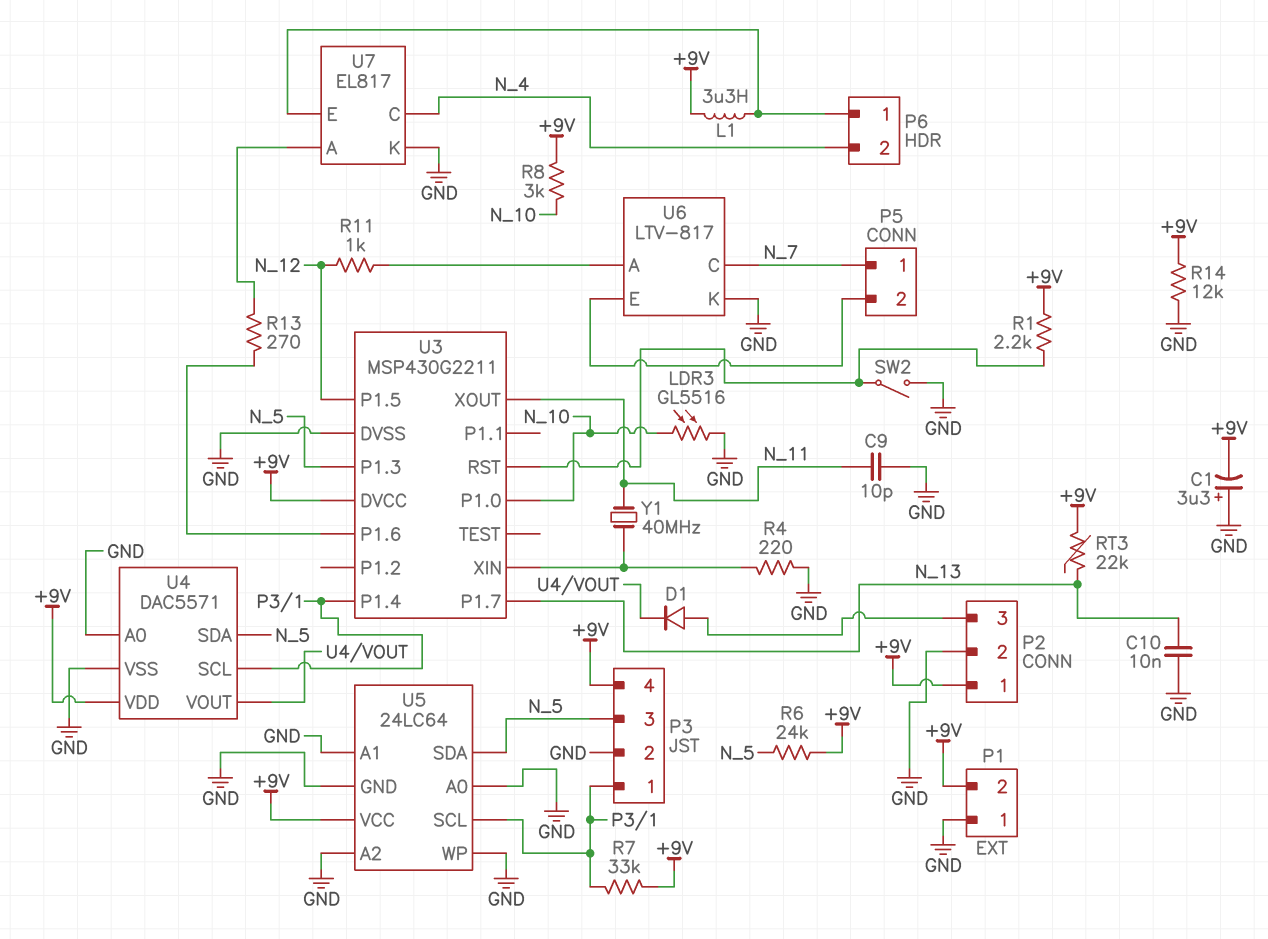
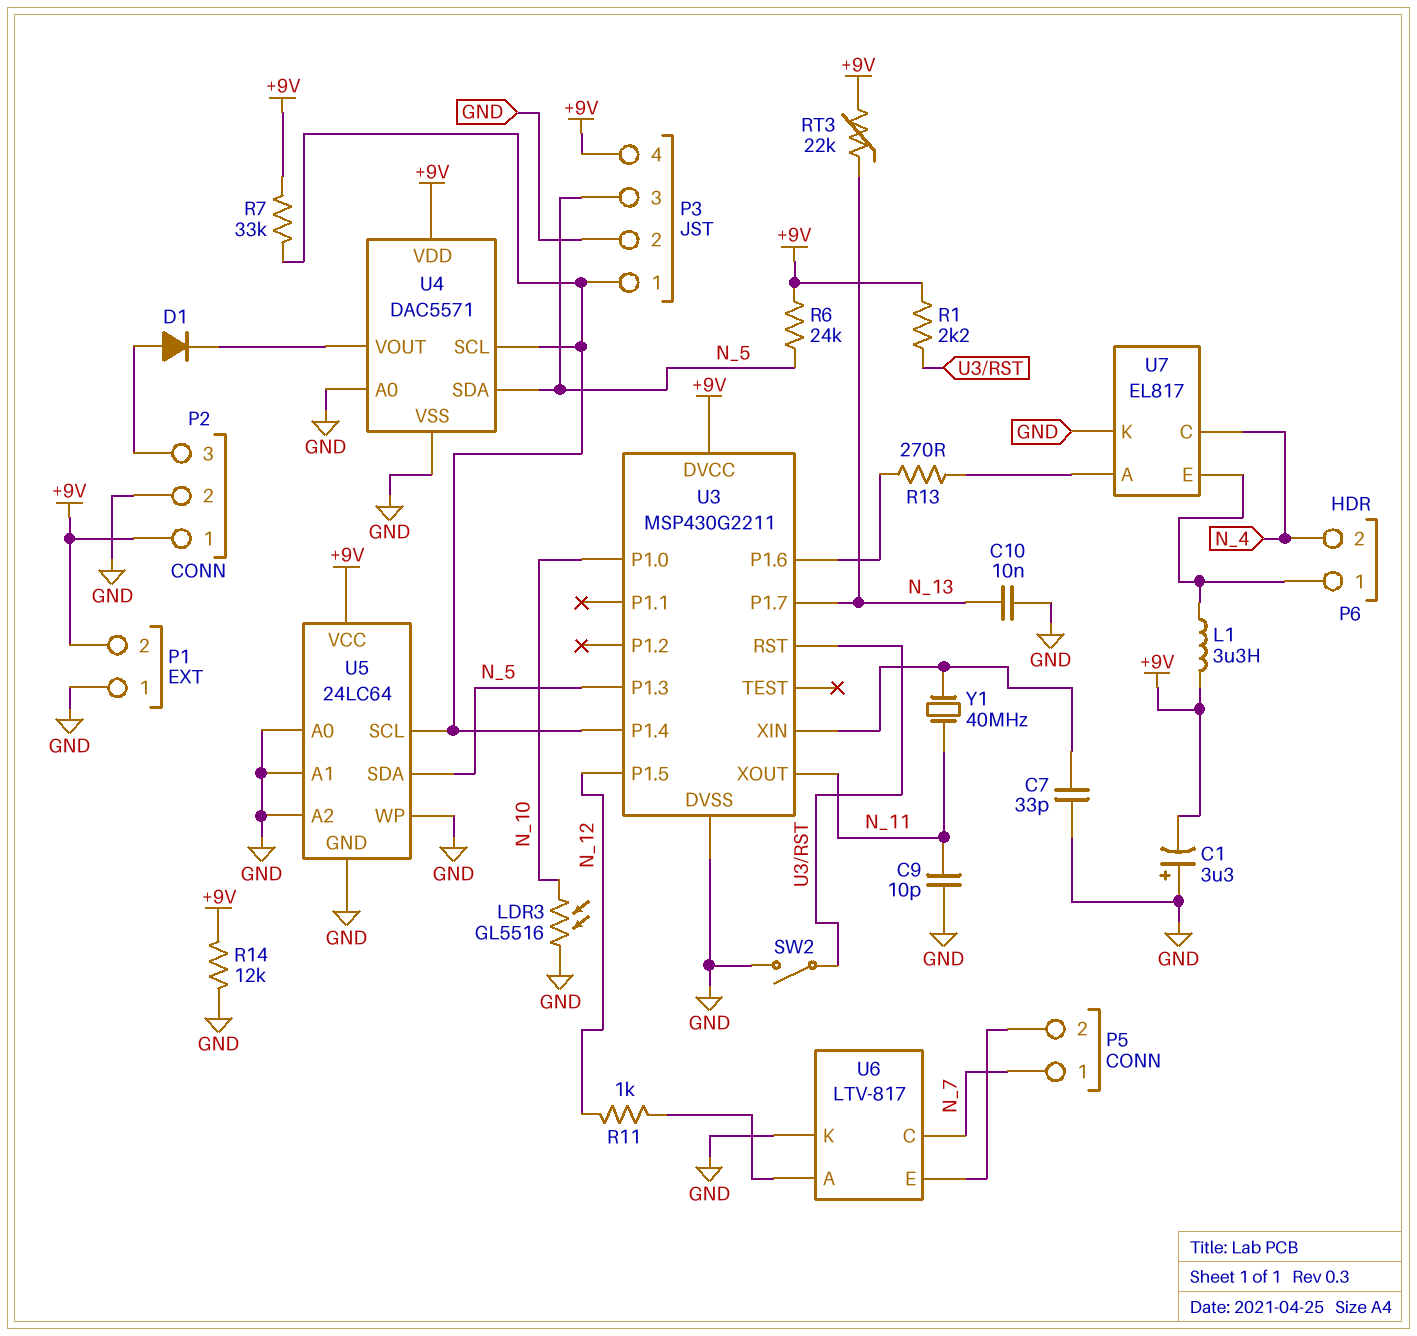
C7: none -> 33pF (GND, U3/XIN)
R4: 220 (GND, U3/XIN) -> none
R8: 3k (+9V, N_10) -> none

